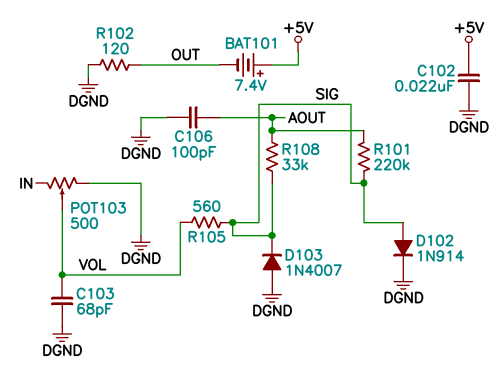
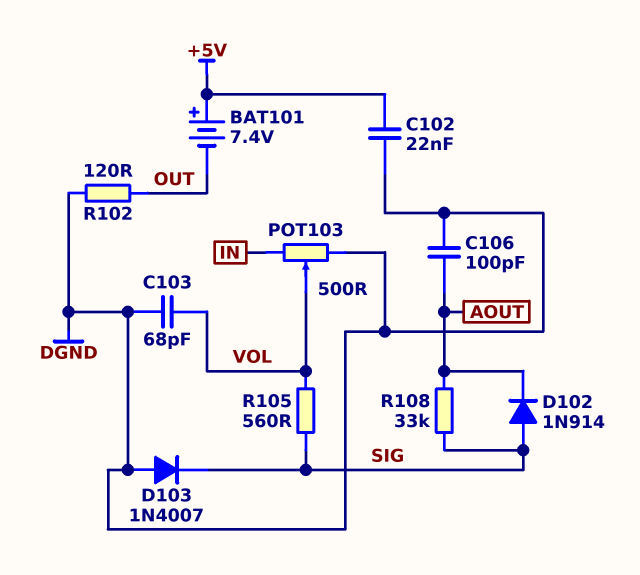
D102: diode 1N914 (A SIG, K DGND) -> diode 1N914 (A SIG, K AOUT)
R101: 220k (AOUT, SIG) -> none

